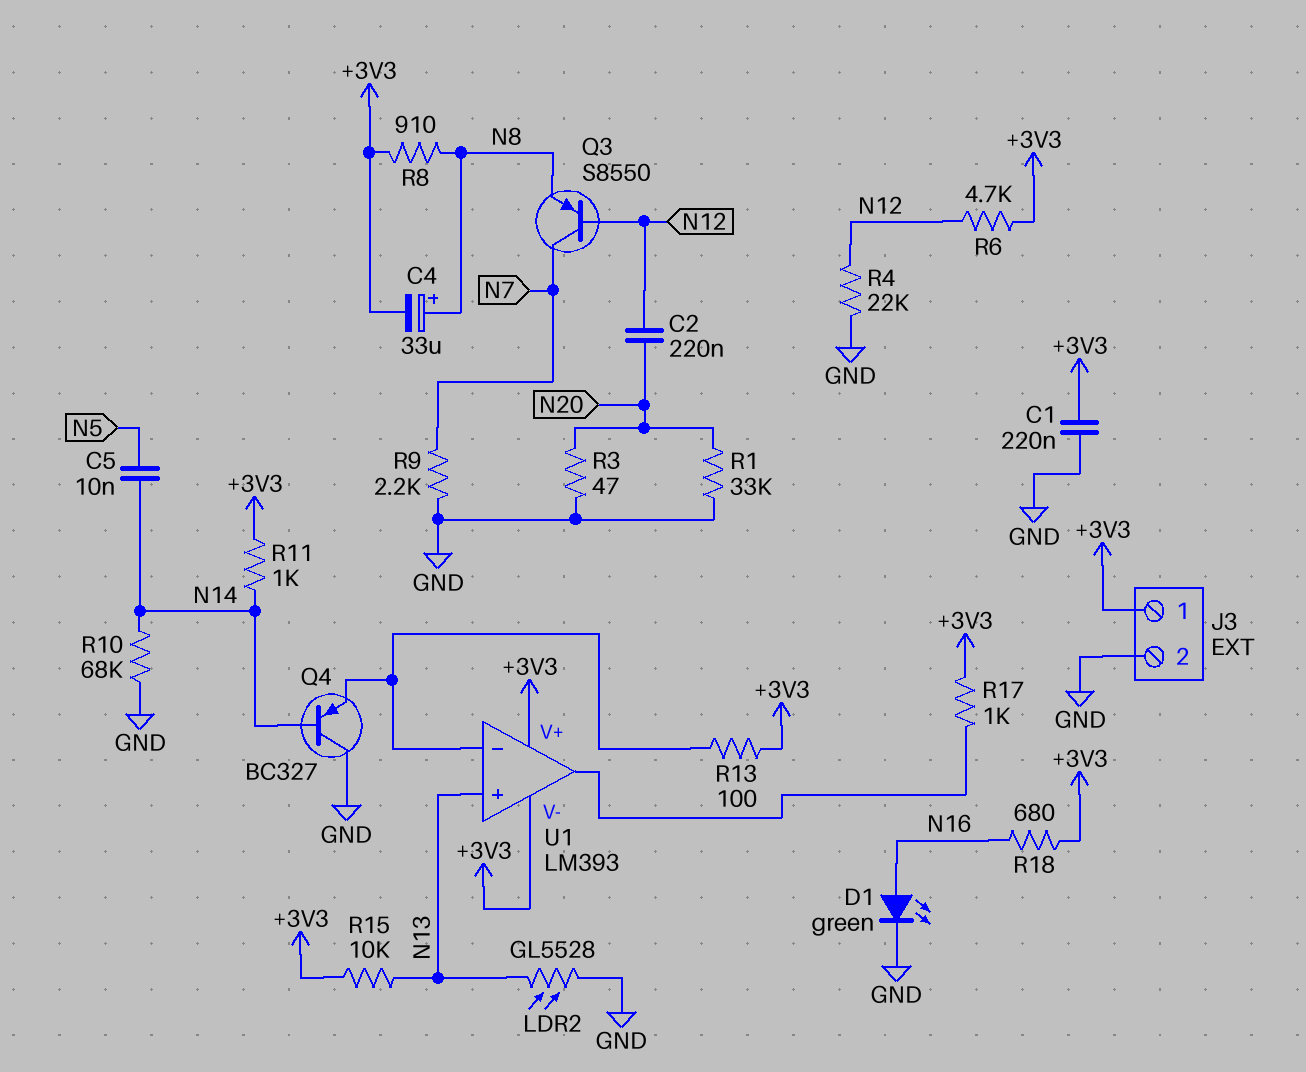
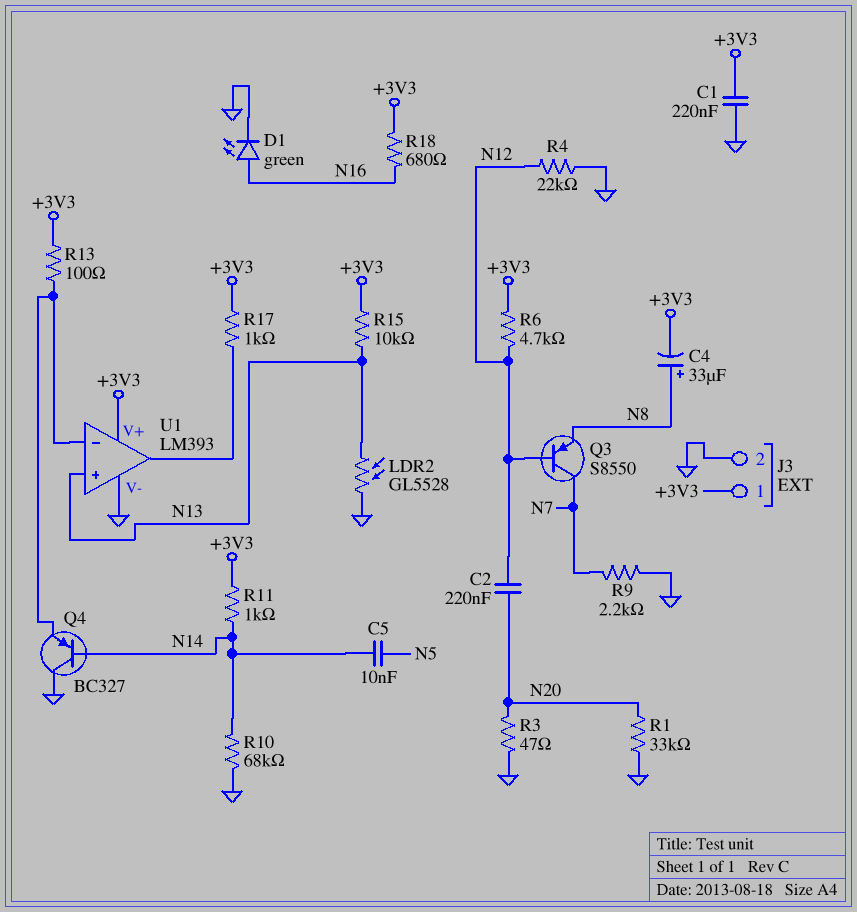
R8: 910 (+3V3, N8) -> none
U1 pin V-: +3V3 -> GND

